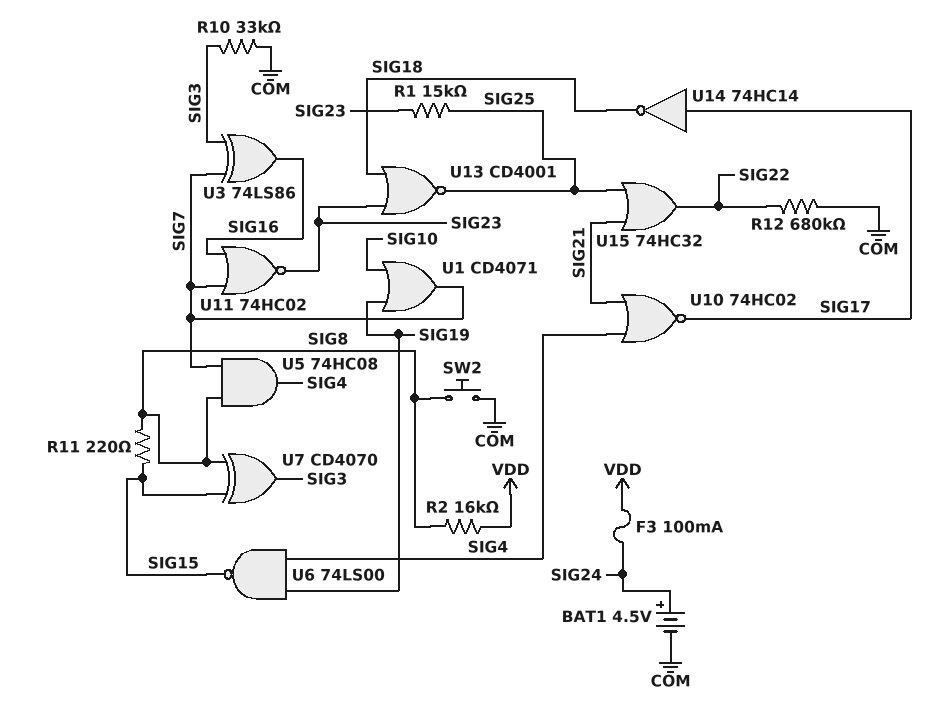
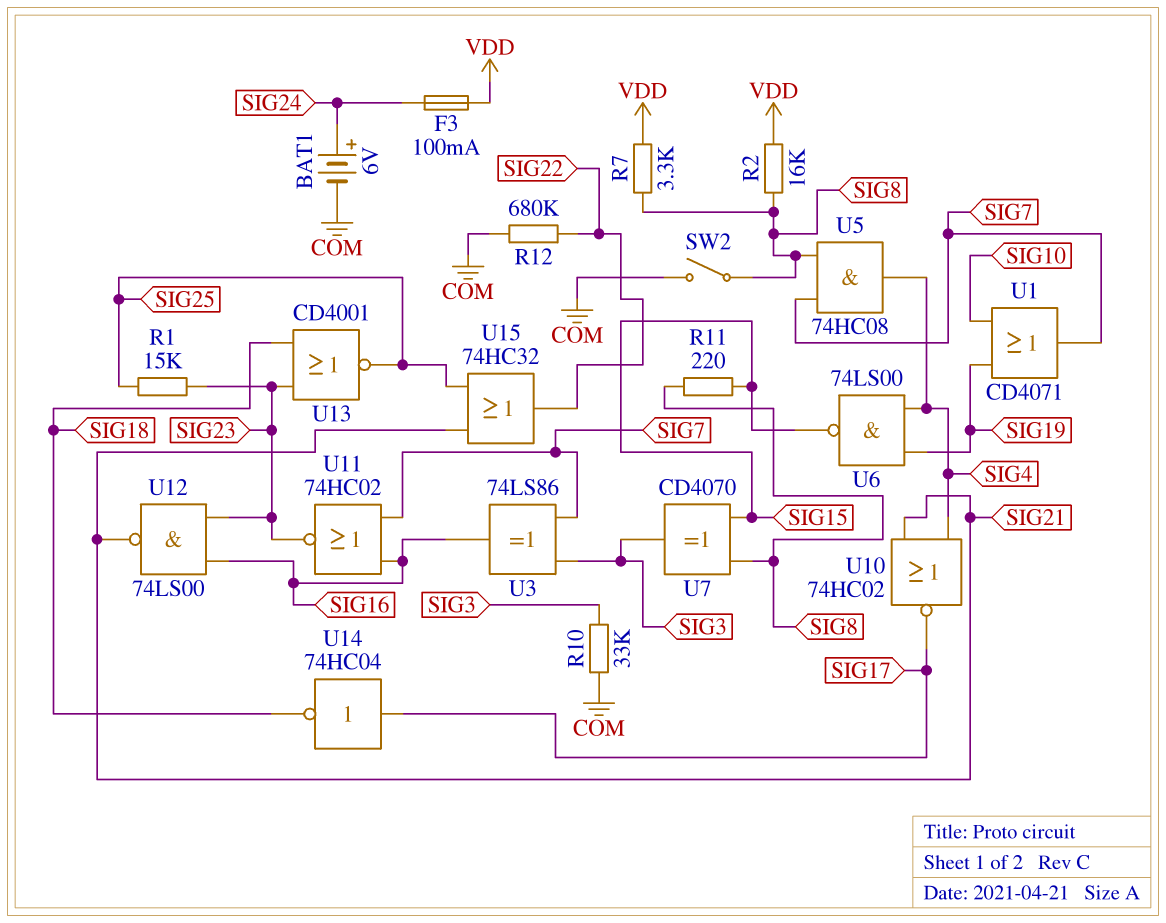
BAT1: 4.5V (plus SIG24, minus COM) -> 6V (plus SIG24, minus COM)
R7: none -> 3.3k (SIG8, VDD)
SW2: button (COM, SIG8) -> switch (COM, SIG8)
U12: none -> NAND 74LS00 (in SIG16, in SIG23, out SIG21)
U14: NOT 74HC14 (in SIG17, out SIG18) -> NOT 74HC04 (in SIG17, out SIG18)

